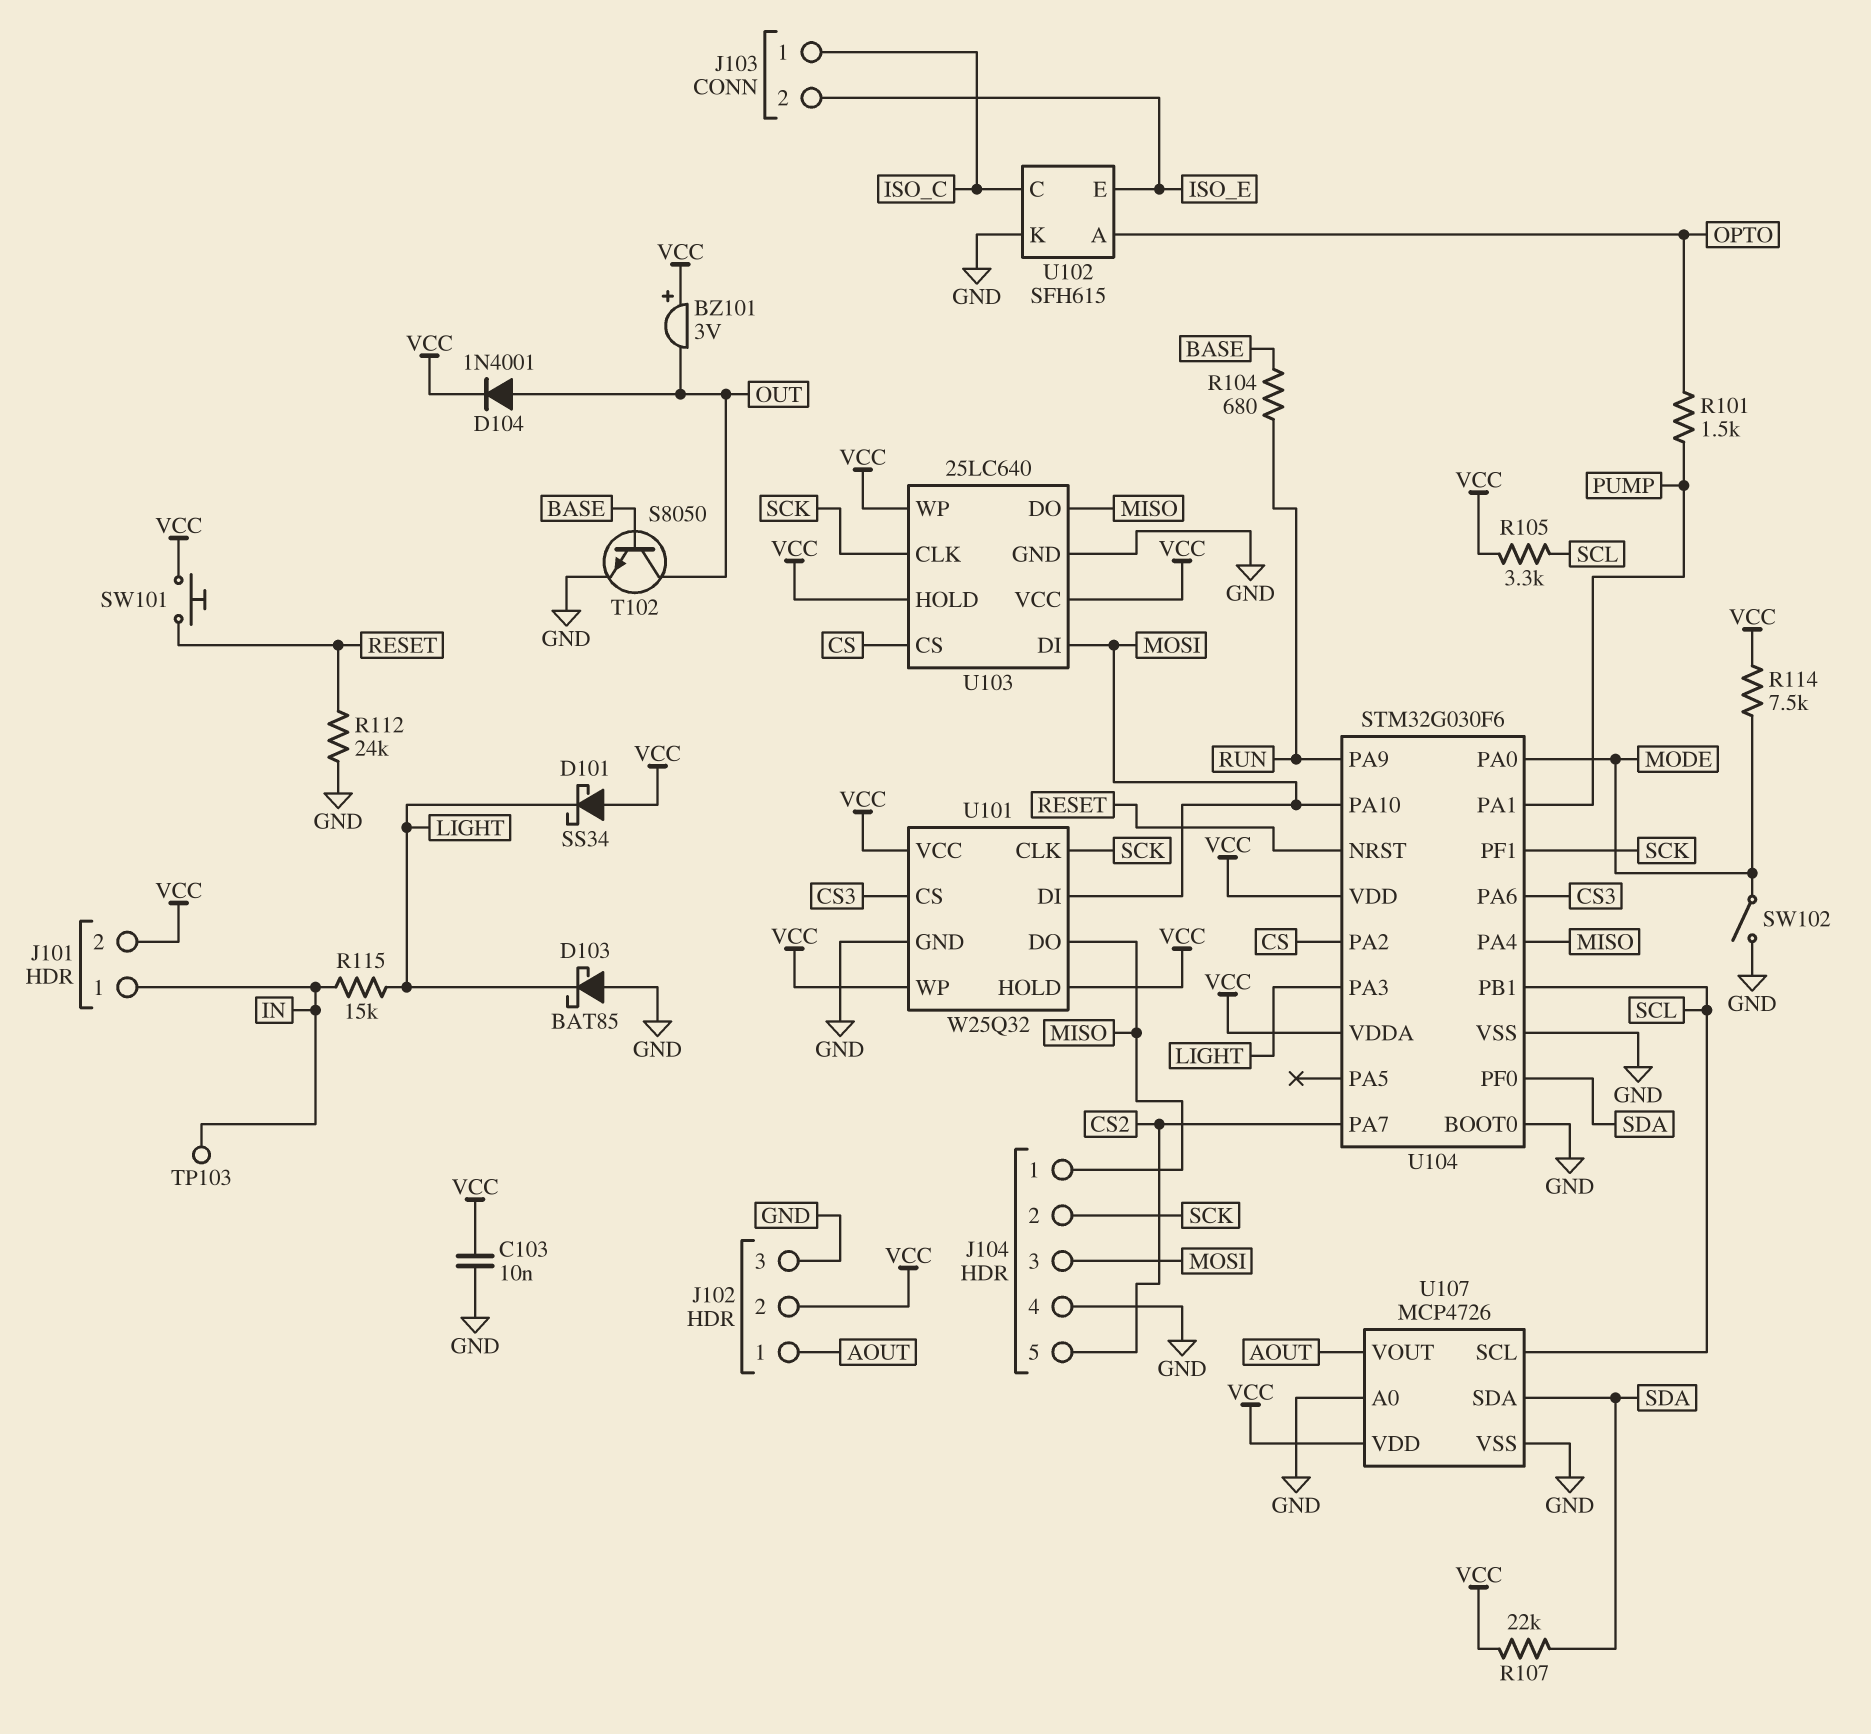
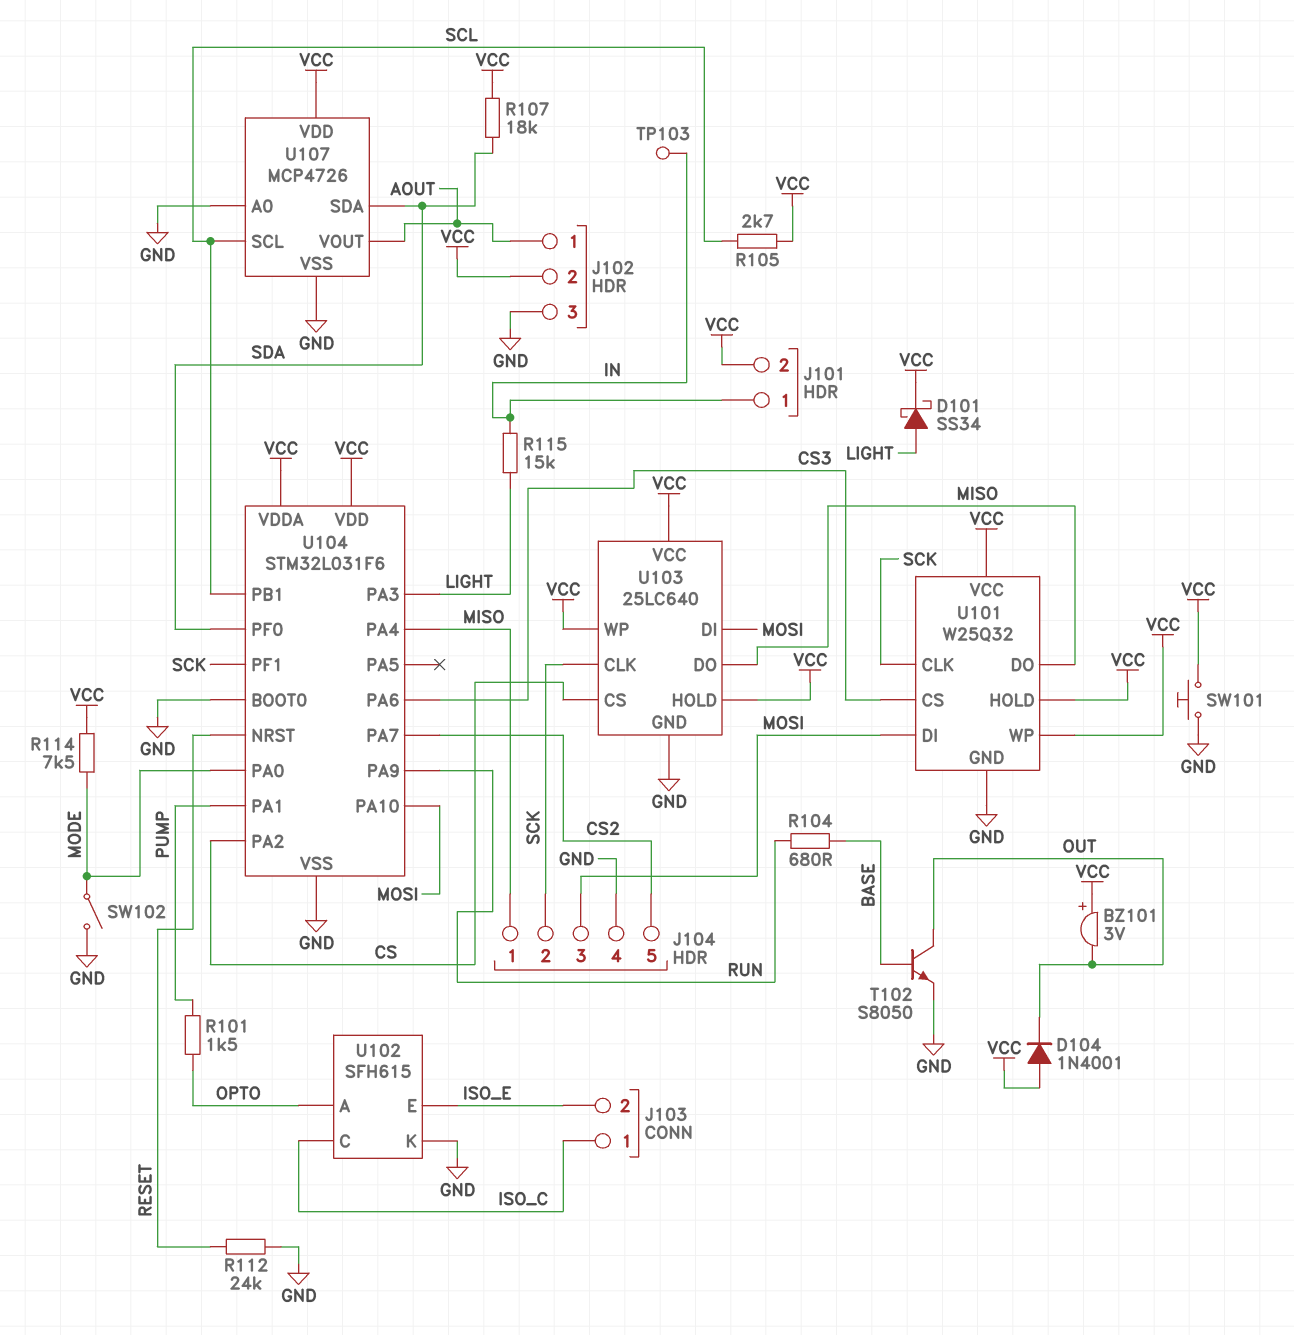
C103: 10nF (GND, VCC) -> none
D101: schottky SS34 (A VCC, K LIGHT) -> schottky SS34 (A LIGHT, K VCC)
D103: schottky BAT85 (A GND, K LIGHT) -> none
D104: diode 1N4001 (A OUT, K VCC) -> diode 1N4001 (A VCC, K OUT)
R105: 3.3k (SCL, VCC) -> 2.7k (SCL, VCC)
R107: 22k (SDA, VCC) -> 18k (SDA, VCC)
SW101: button (RESET, VCC) -> button (GND, VCC)
U104: STM32G030F6 -> STM32L031F6

